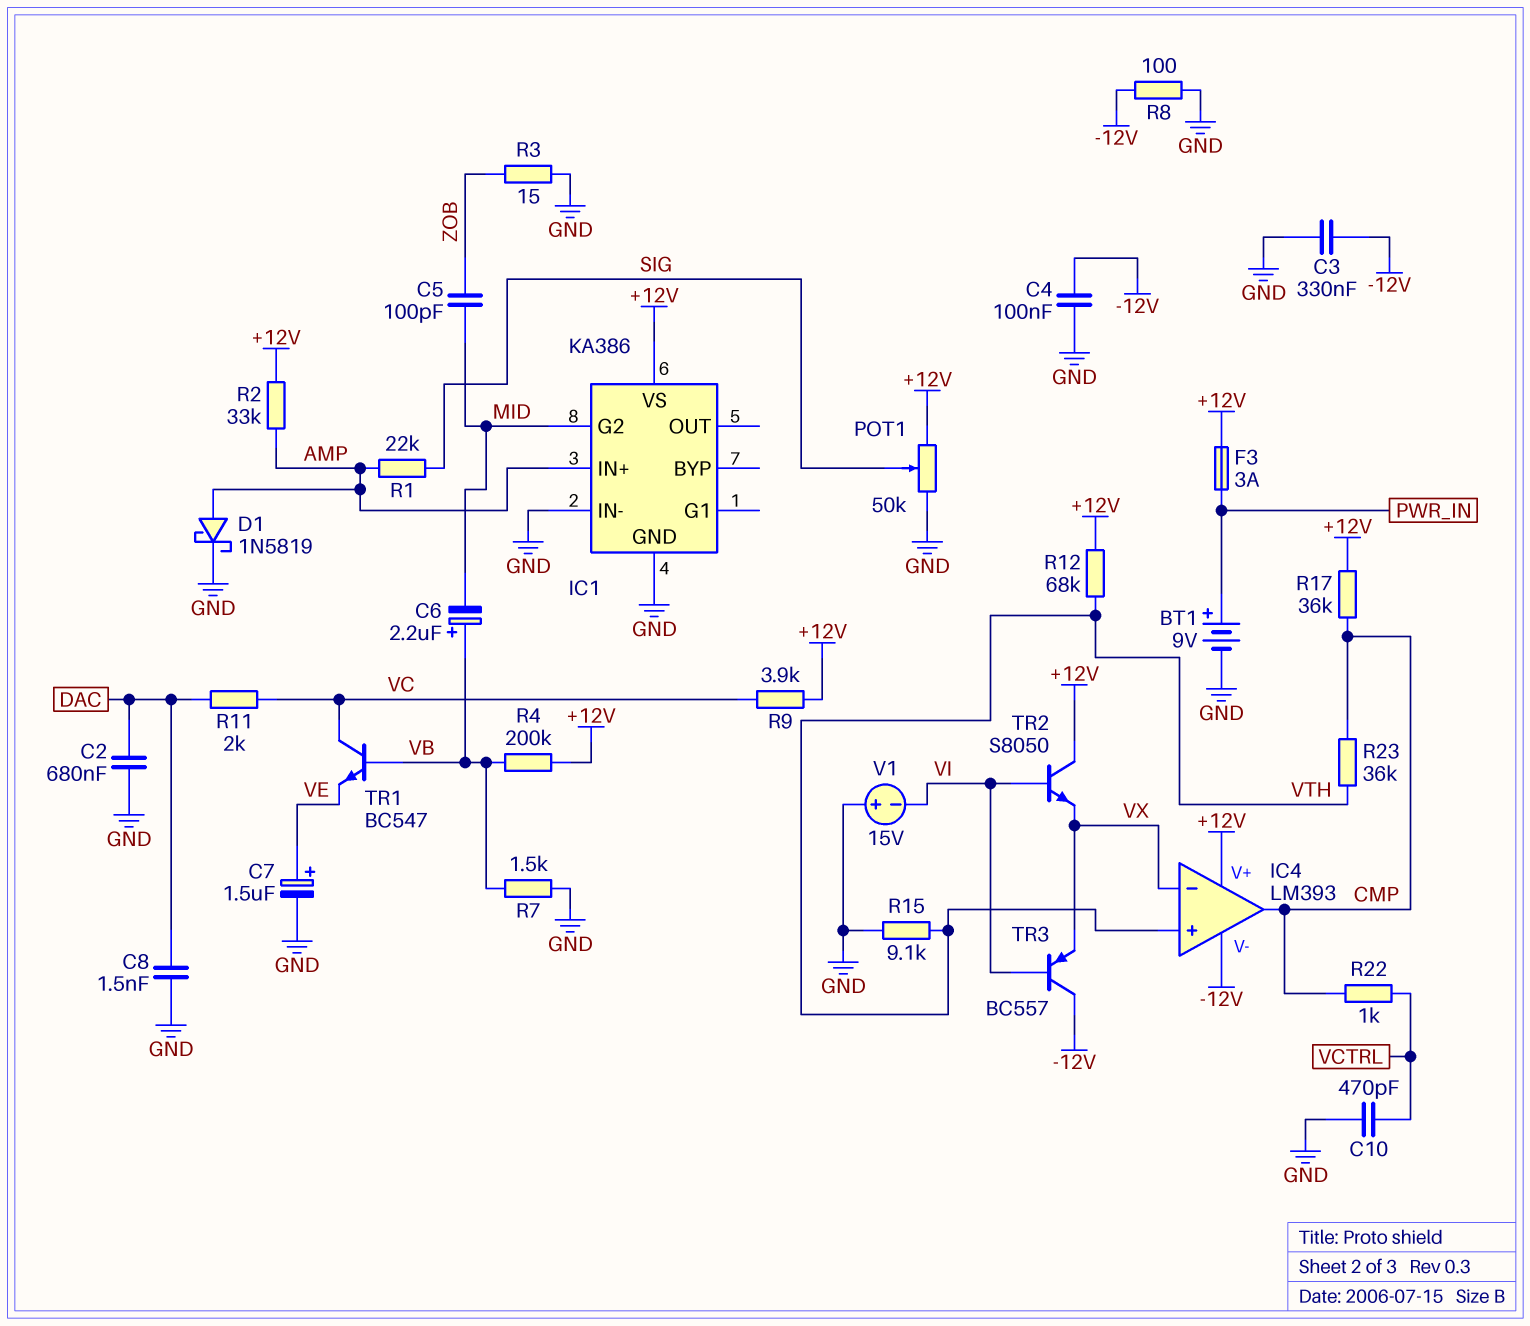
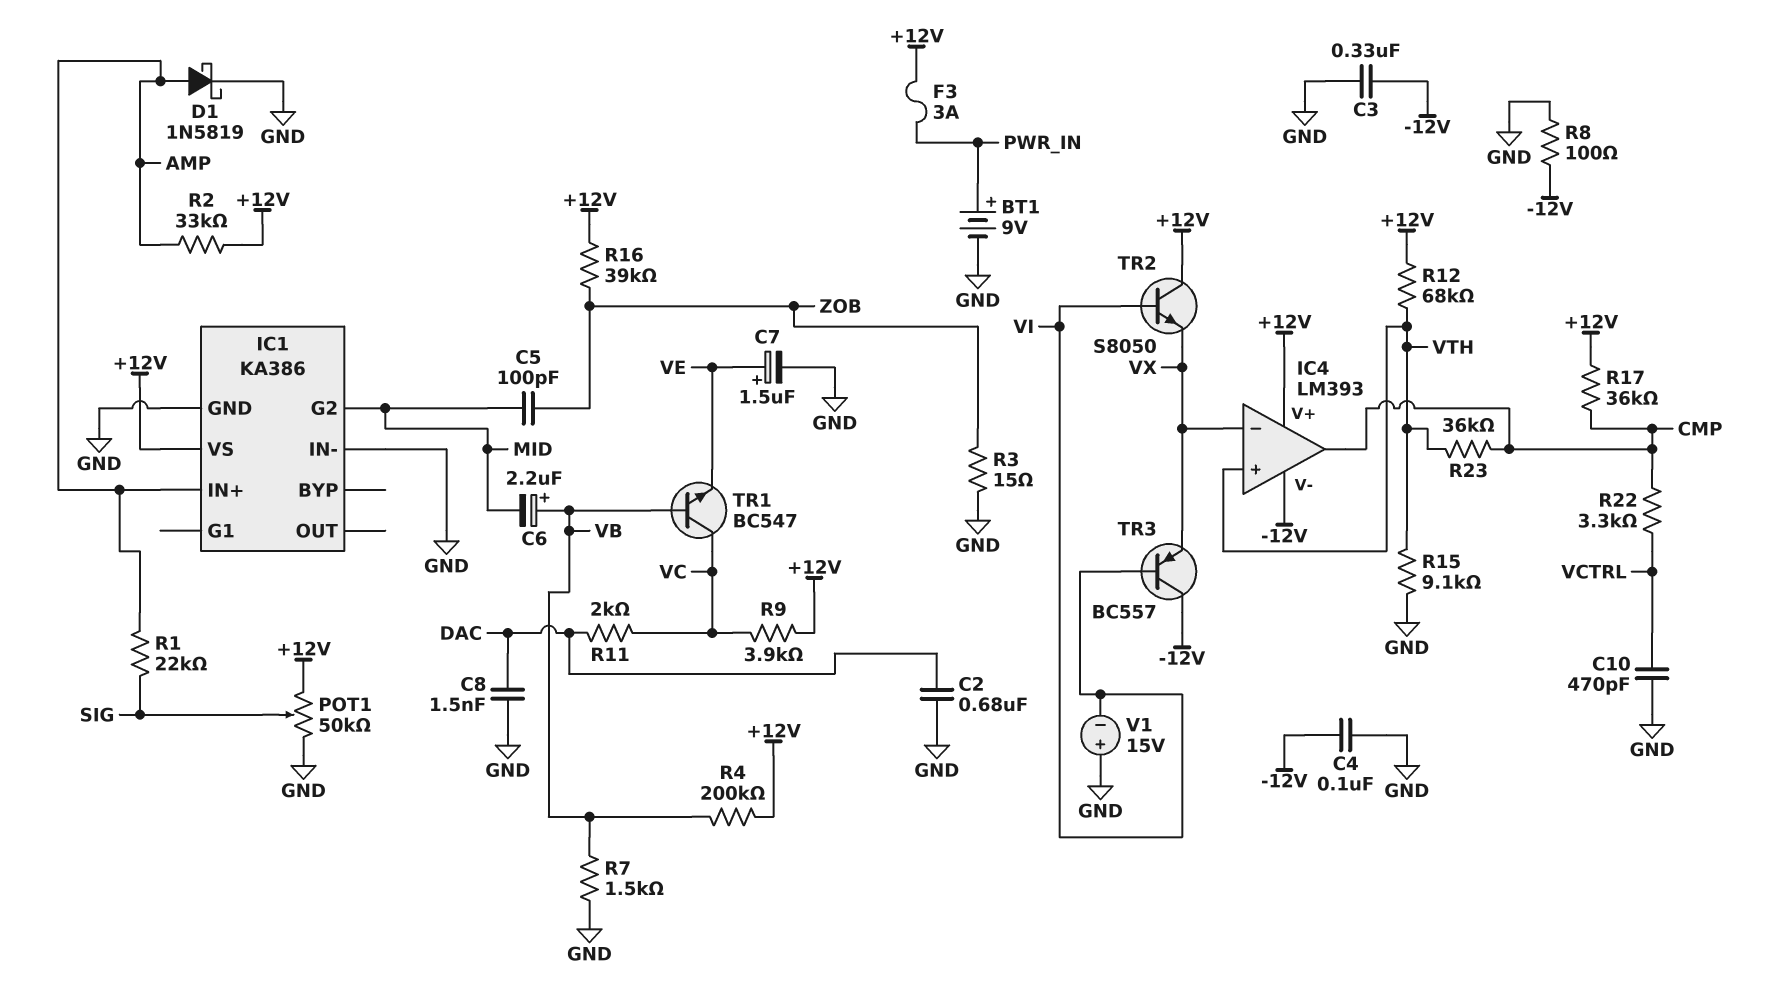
R16: none -> 39k (+12V, ZOB)
R22: 1k (CMP, VCTRL) -> 3.3k (CMP, VCTRL)

